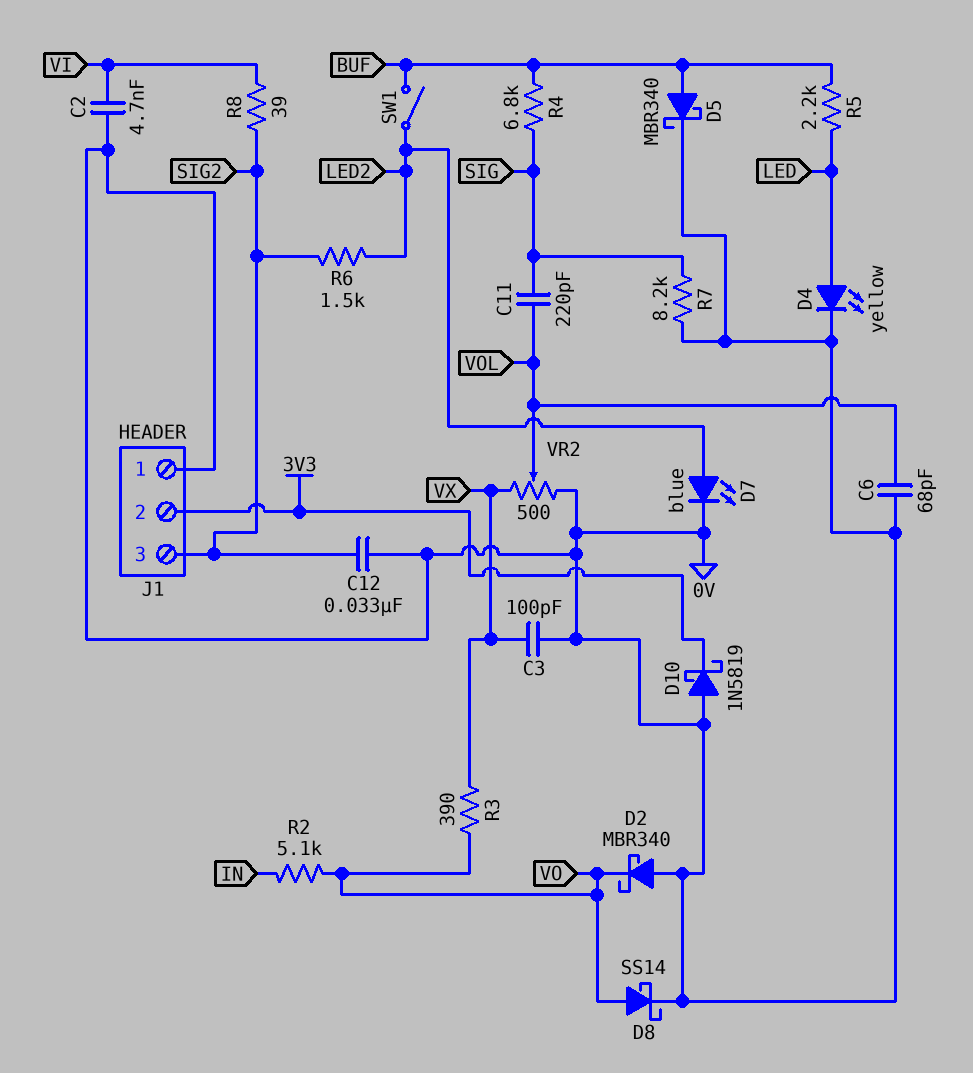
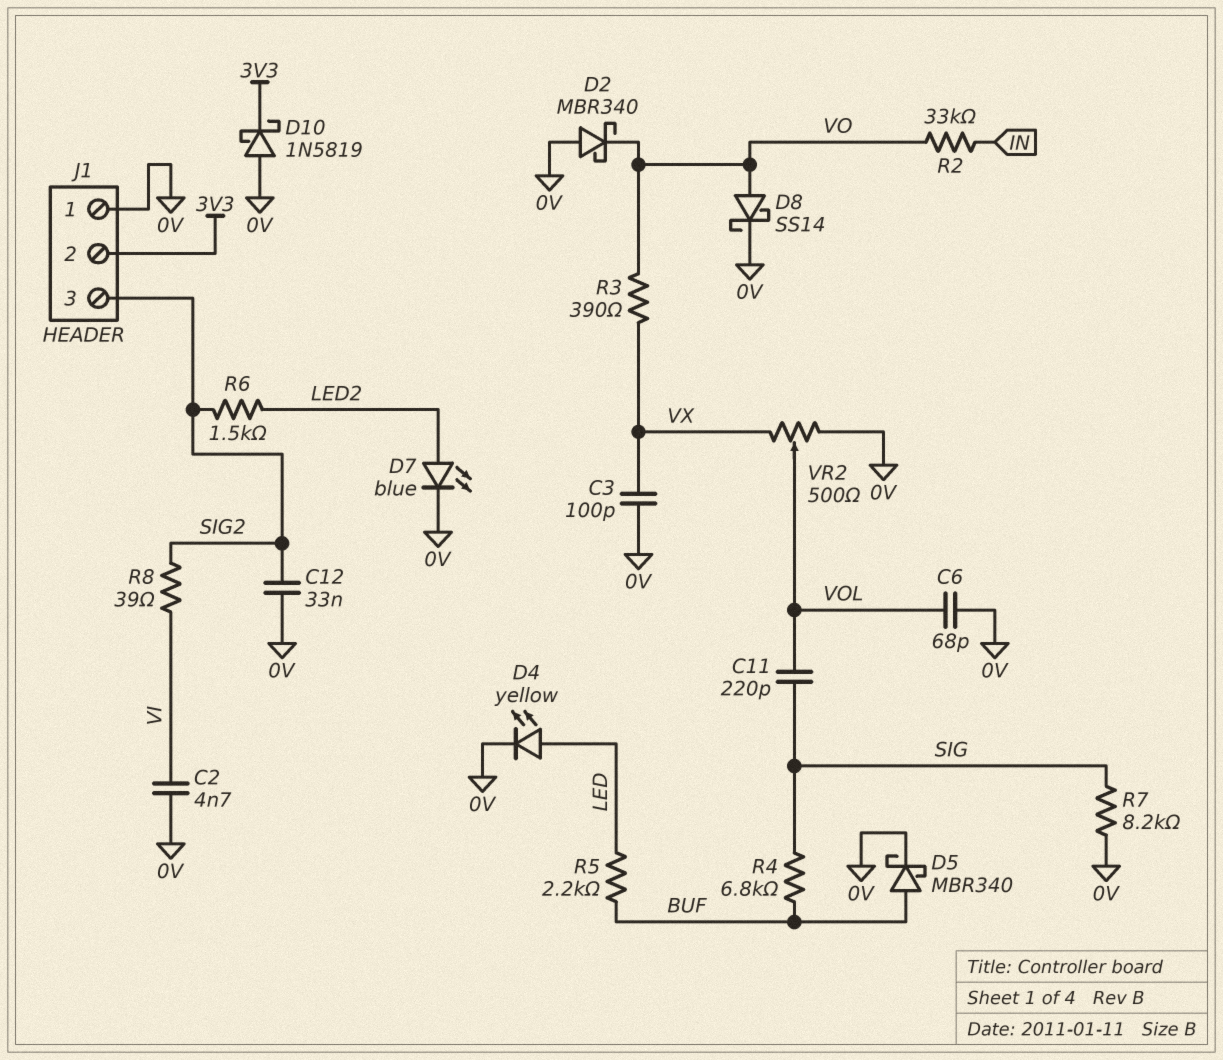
R2: 5.1k (IN, VO) -> 33k (IN, VO)
SW1: switch (BUF, LED2) -> none

